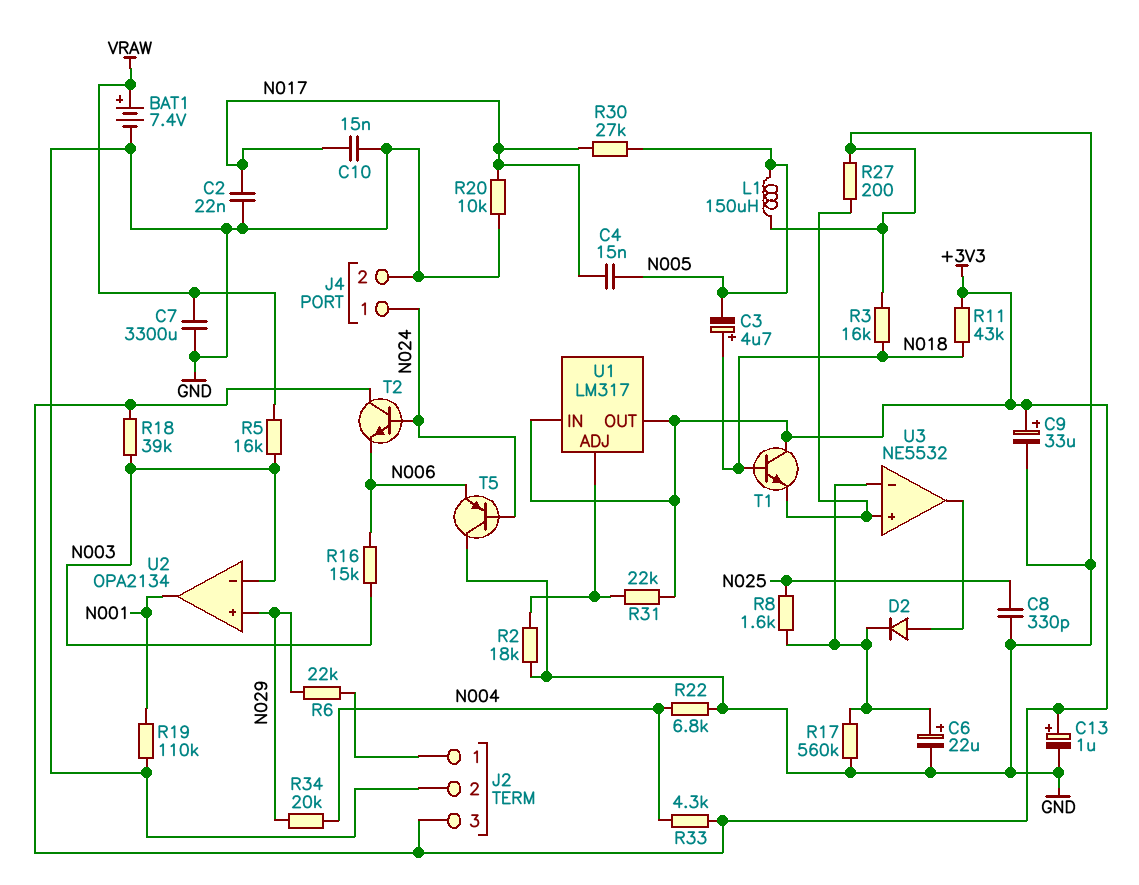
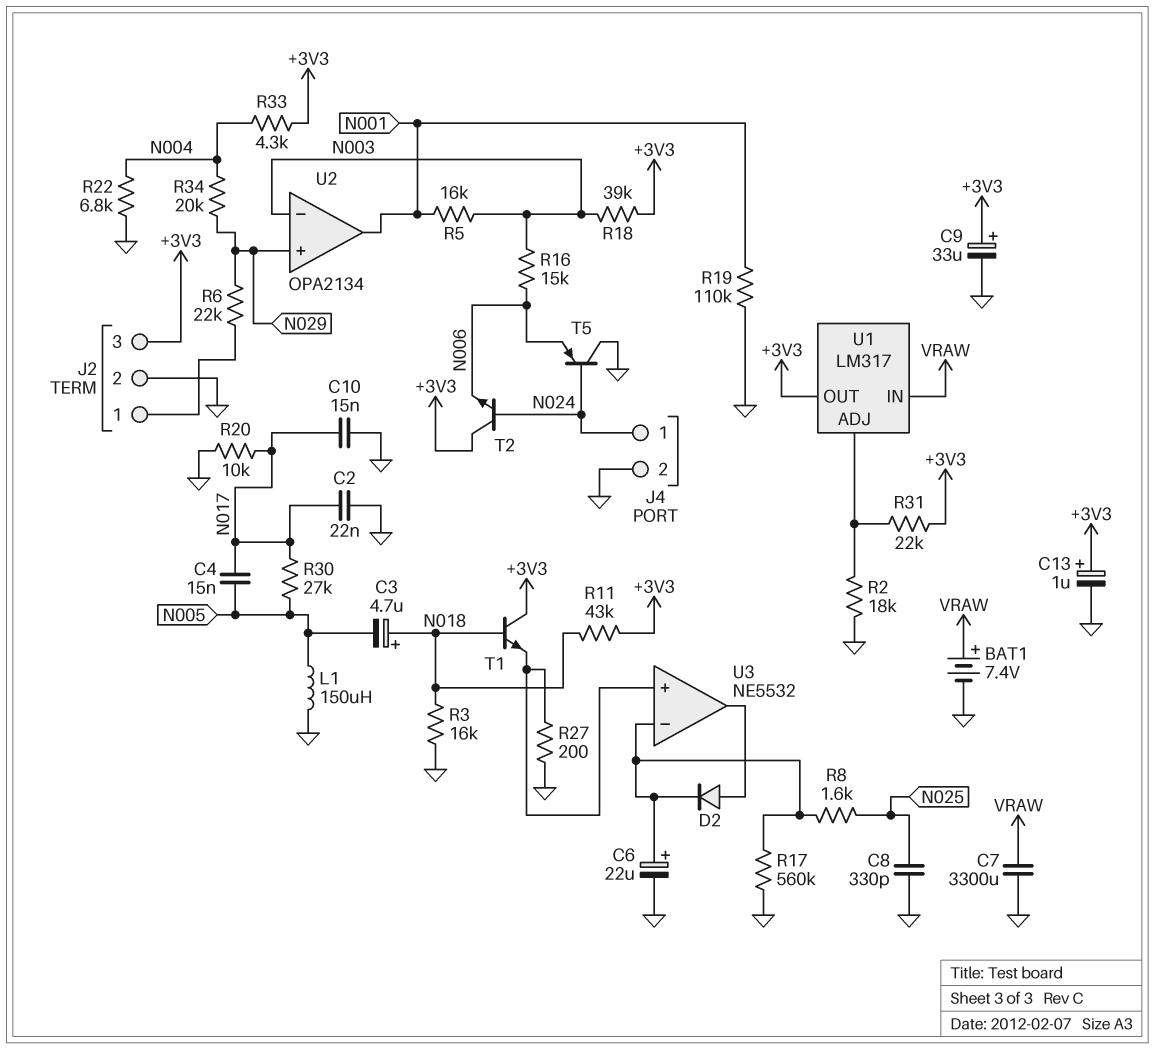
R5: 16k (N003, VRAW) -> 16k (N001, N003)
U1 pin IN: +3V3 -> VRAW

